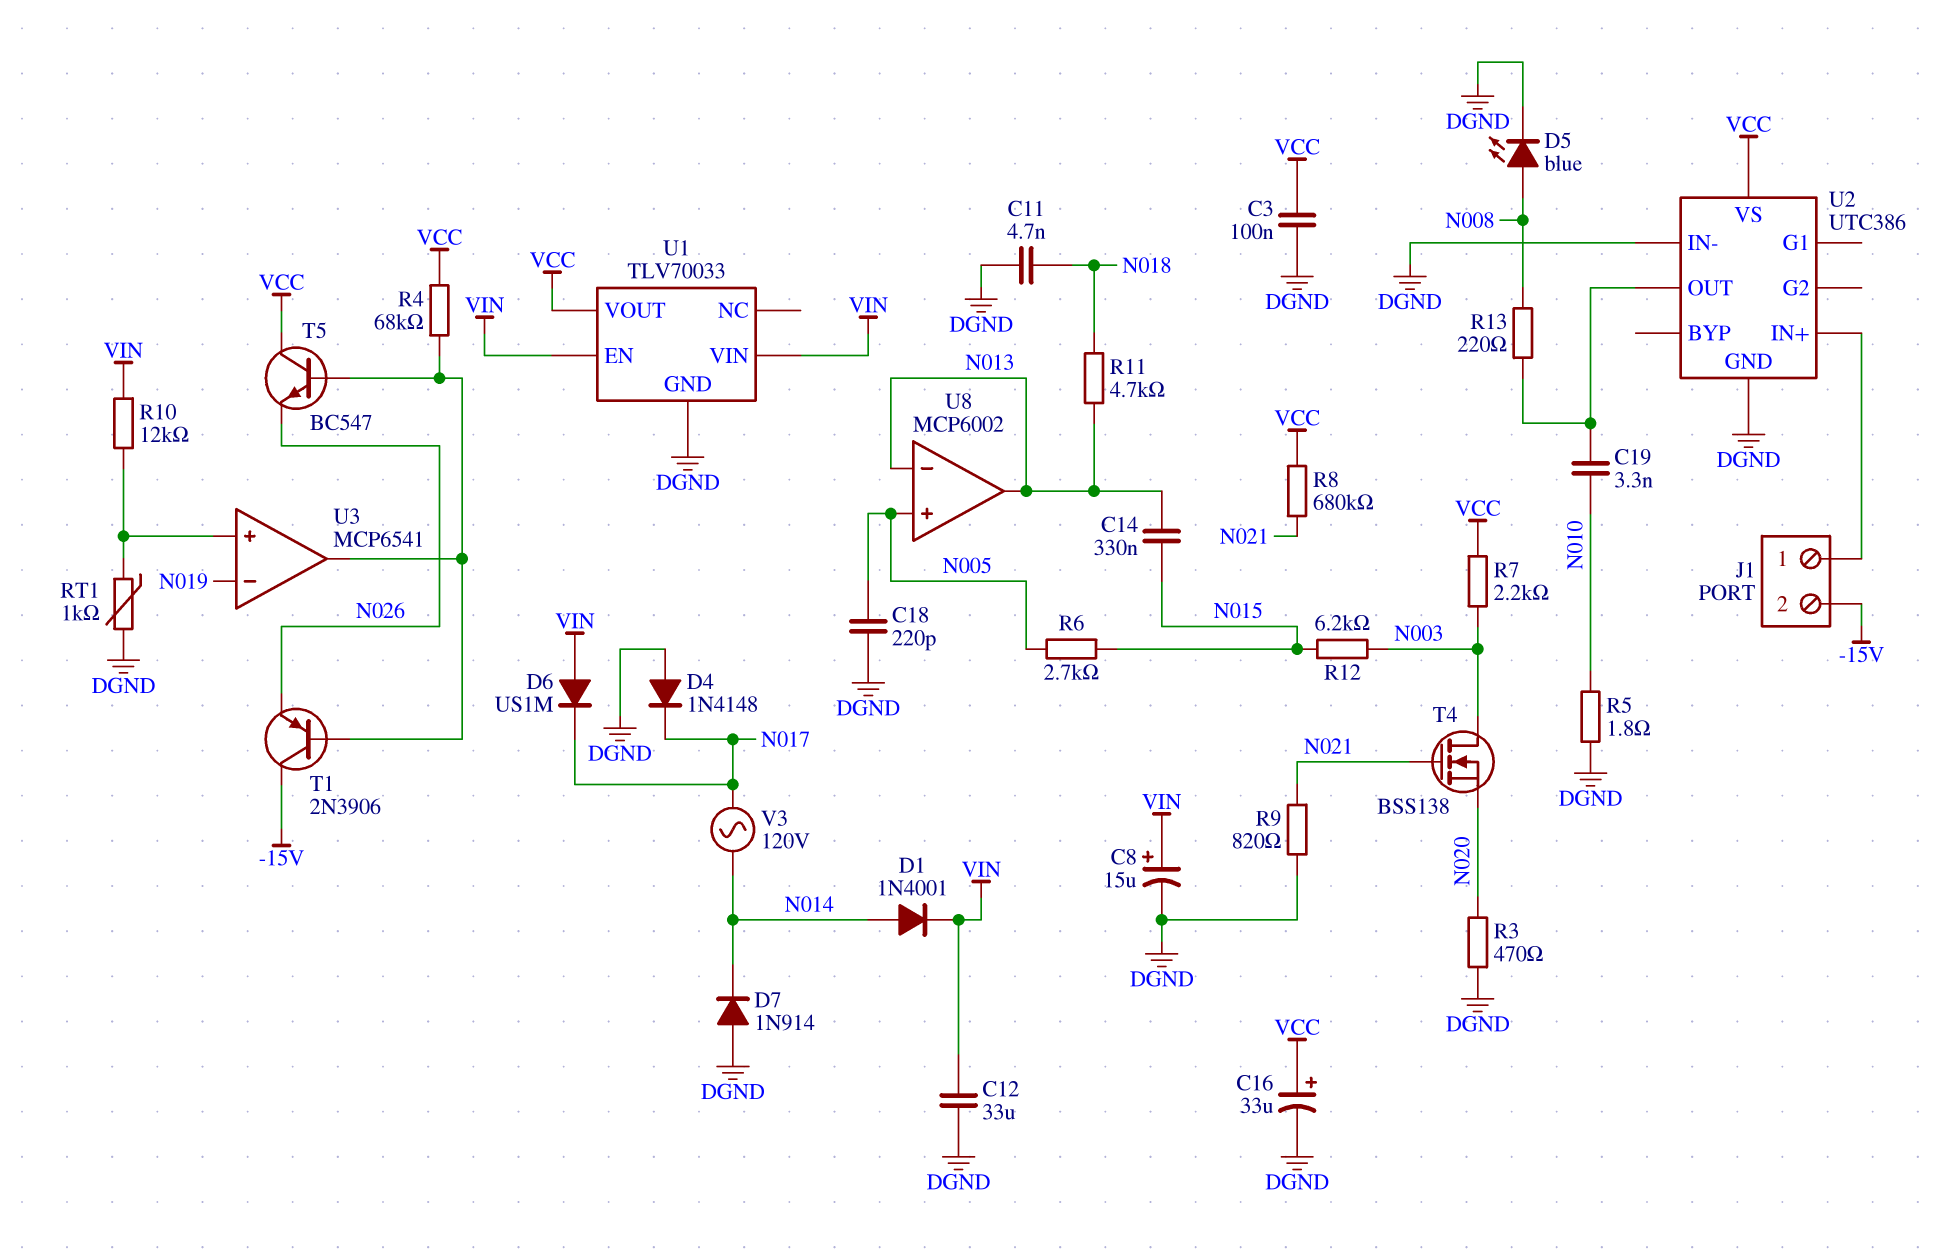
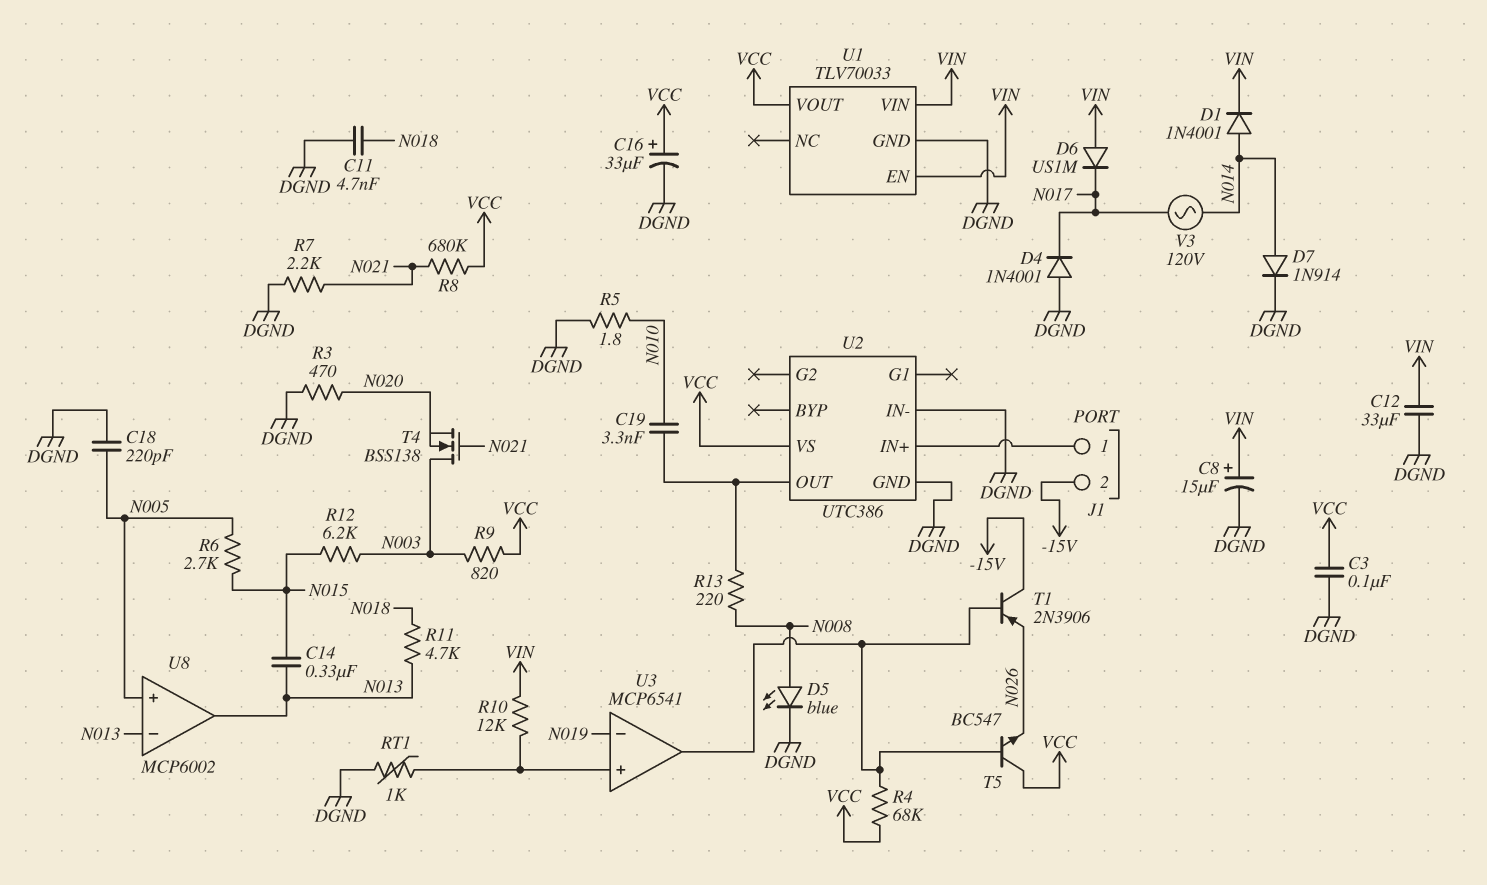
D4: diode 1N4148 (A DGND, K N017) -> diode 1N4001 (A DGND, K N017)
D7: diode 1N914 (A DGND, K N014) -> diode 1N914 (A N014, K DGND)
R7: 2.2k (N003, VCC) -> 2.2k (DGND, N021)
R9: 820 (DGND, N021) -> 820 (N003, VCC)

